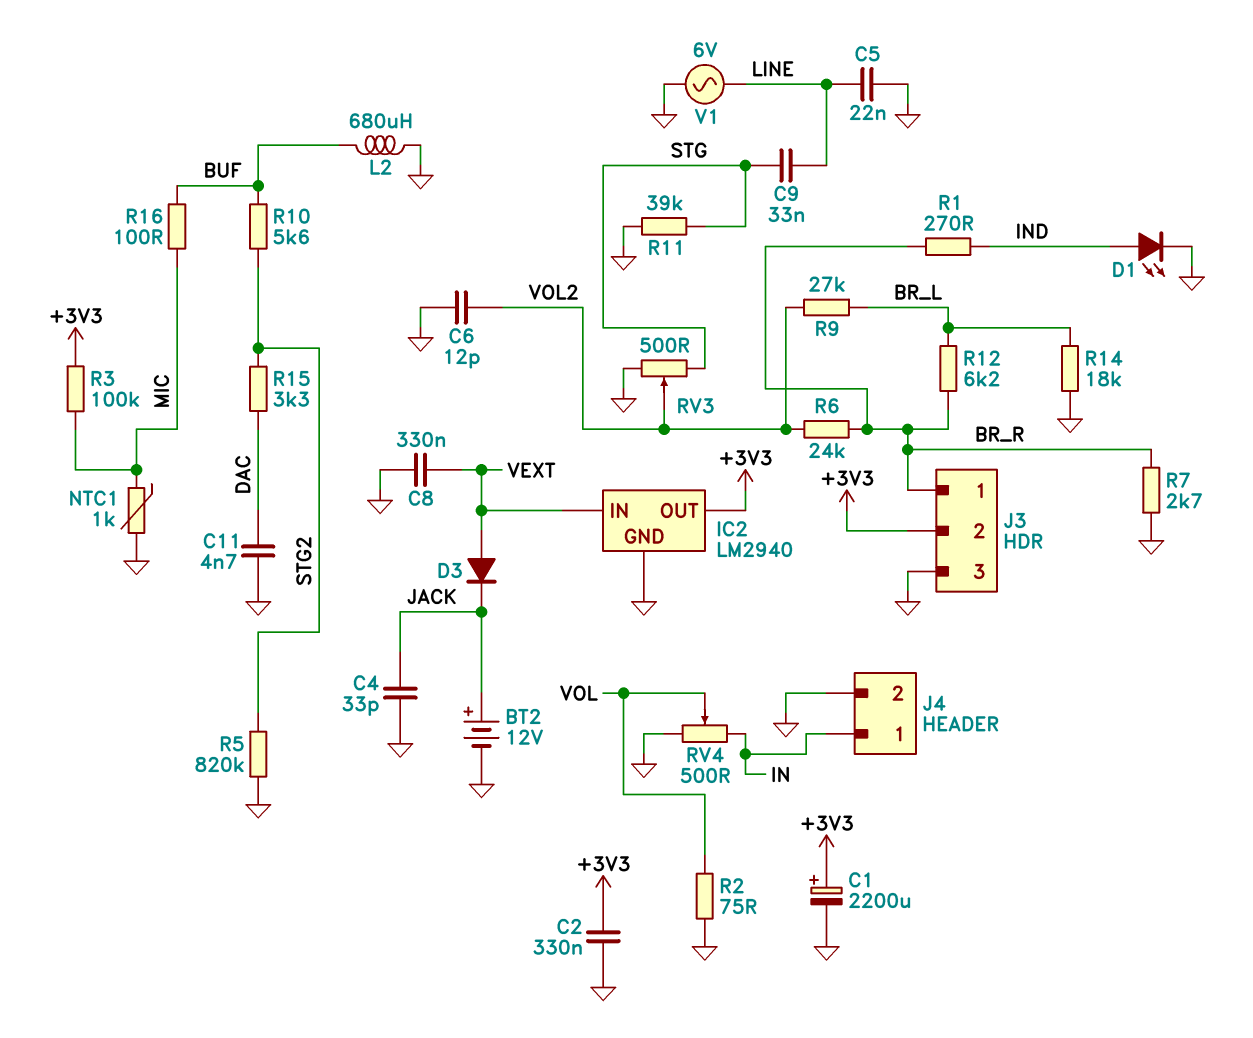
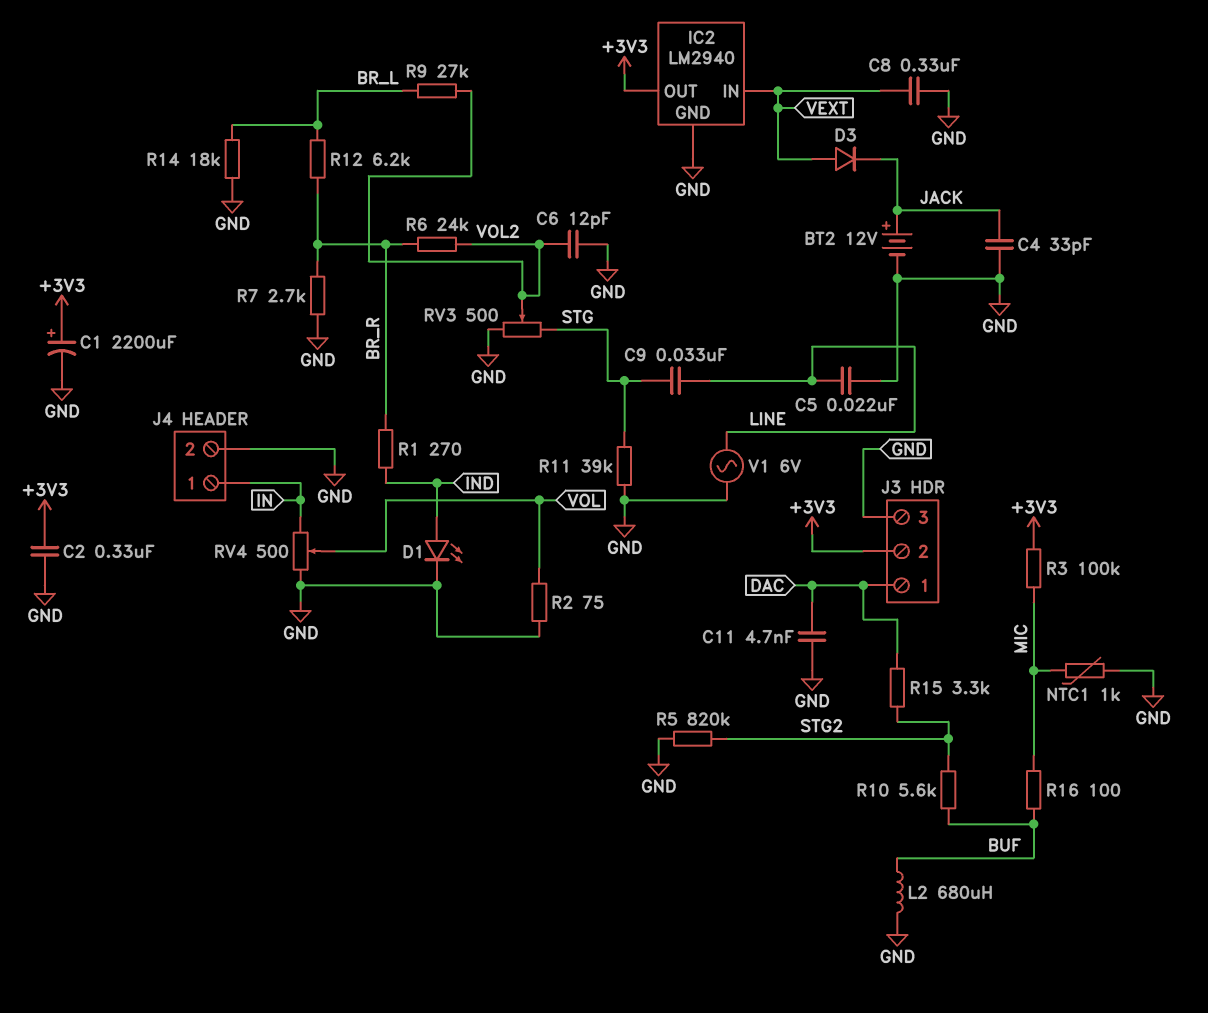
J3 pin 1: BR_R -> DAC

